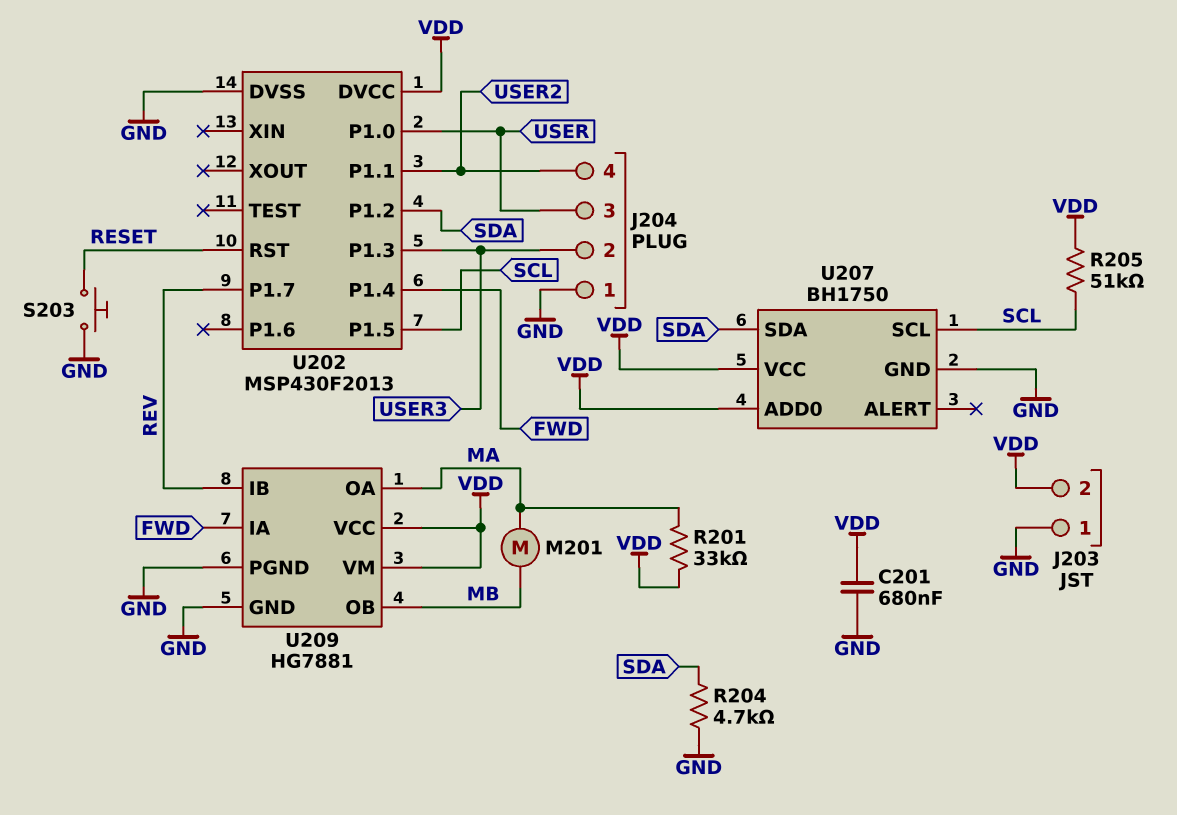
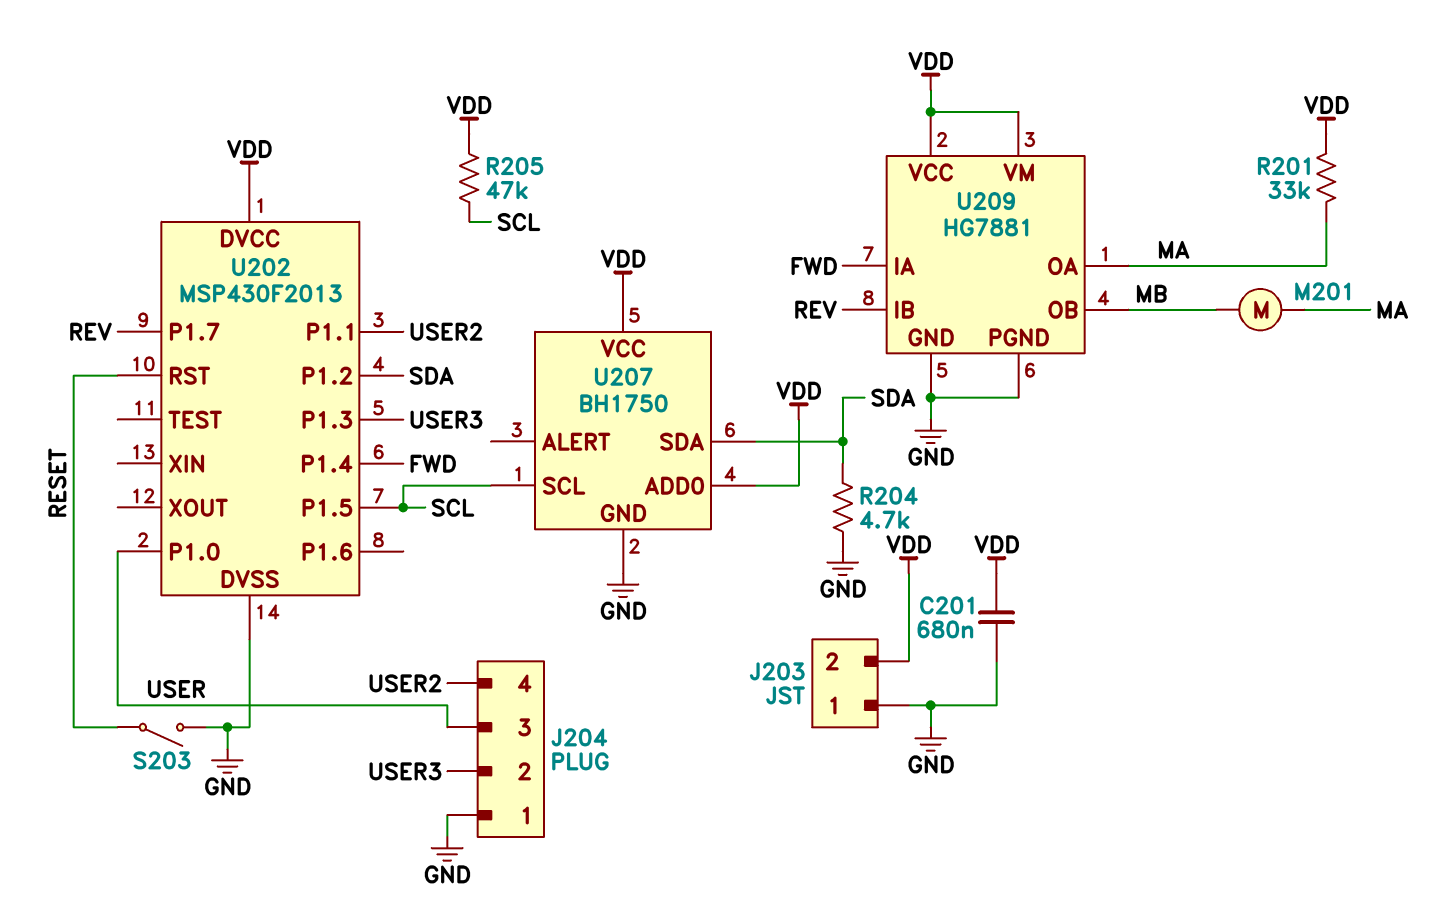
R205: 51k (SCL, VDD) -> 47k (SCL, VDD)
S203: button (GND, RESET) -> switch (GND, RESET)

